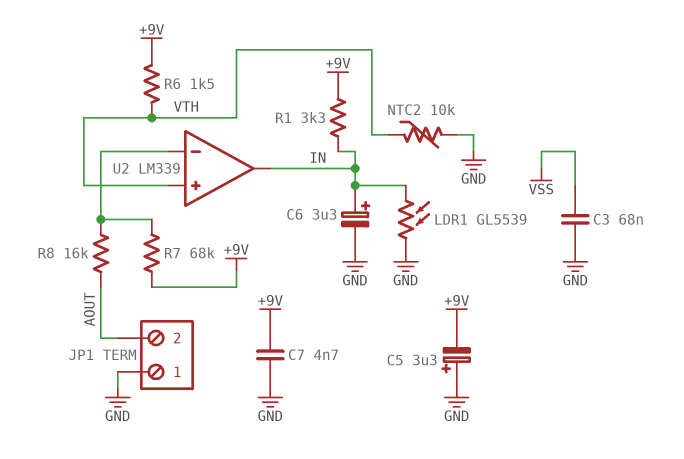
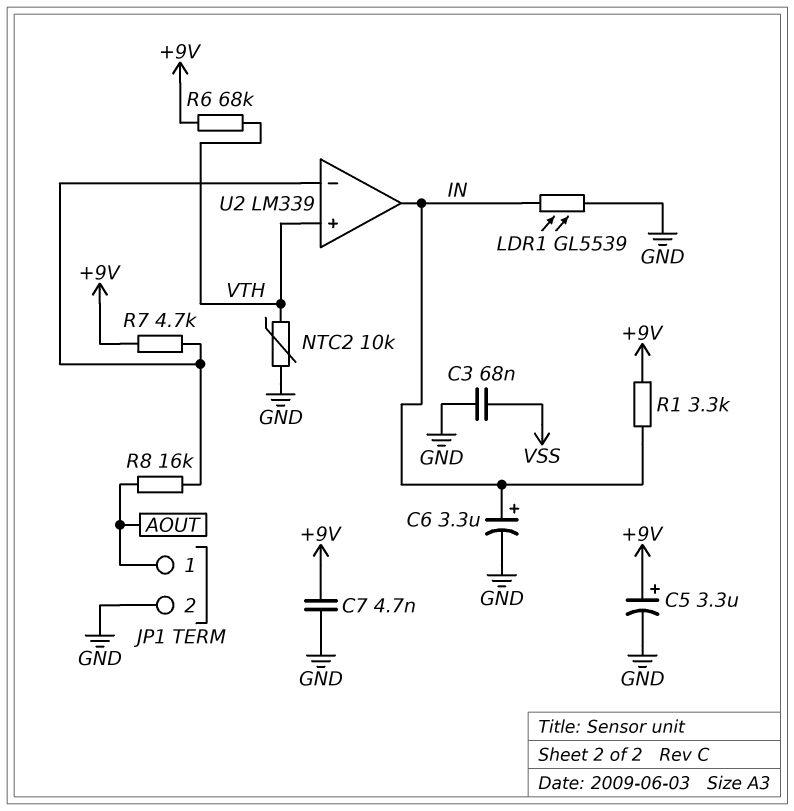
C5: 3.3uF (plus GND, minus +9V) -> 3.3uF (plus +9V, minus GND)
JP1 pin 1: GND -> AOUT
JP1 pin 2: AOUT -> GND
R6: 1.5k (+9V, VTH) -> 68k (+9V, VTH)
R7: 68k (+9V, U2/in-) -> 4.7k (+9V, U2/in-)

